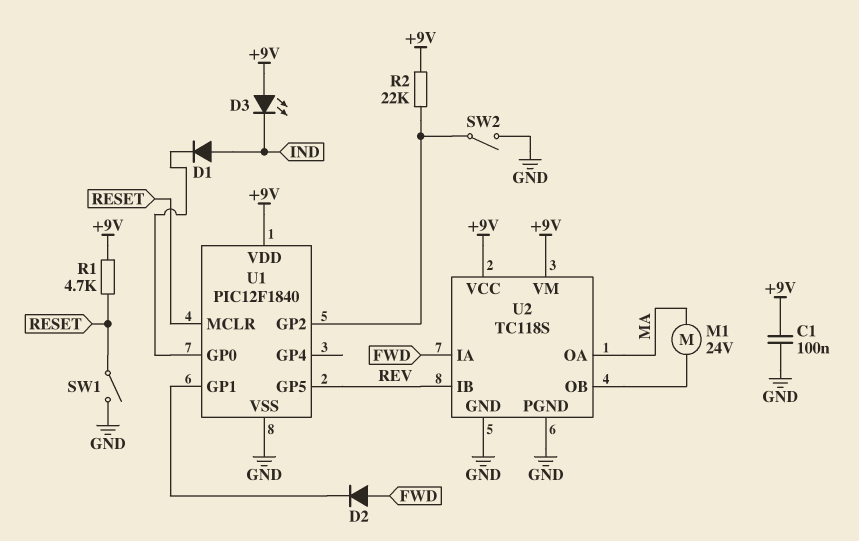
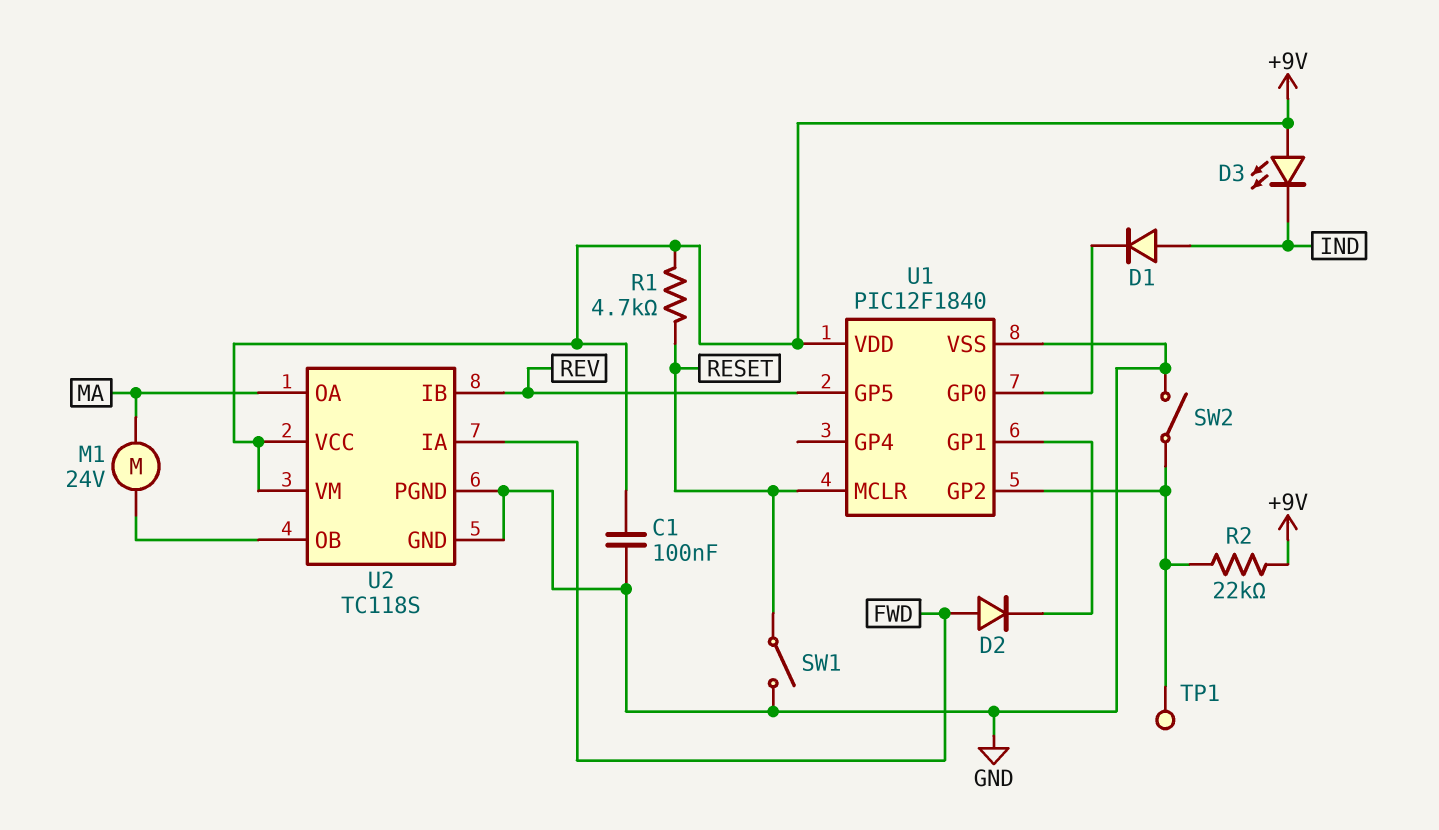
TP1: none -> test point (U1/GP2)

